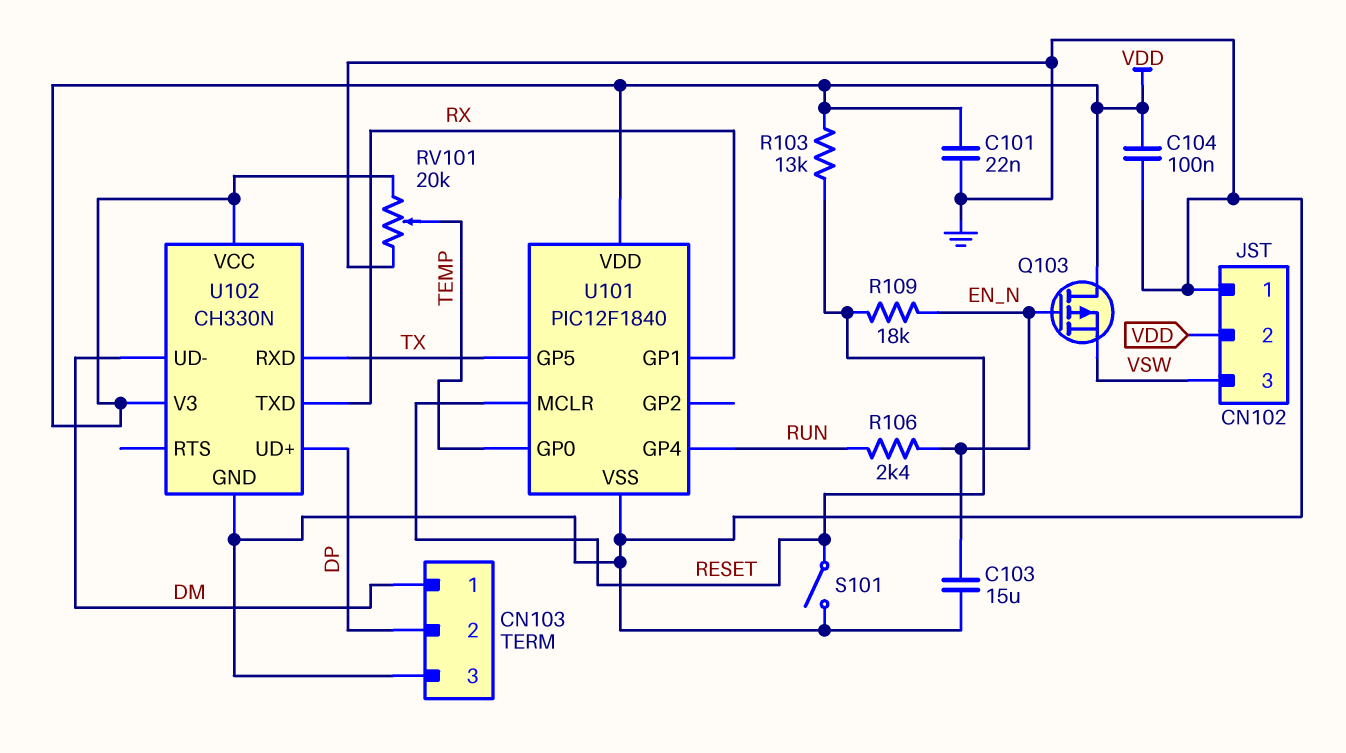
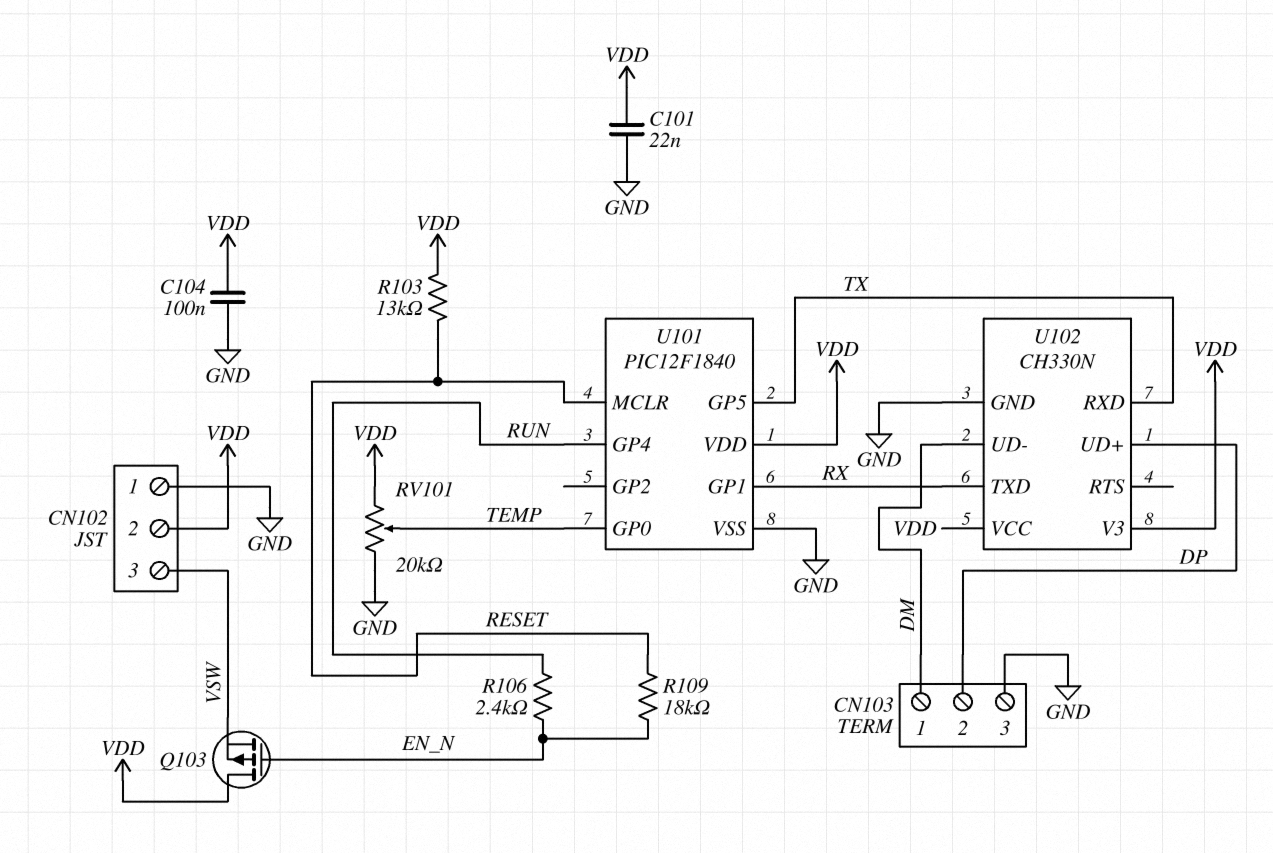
C103: 15uF (EN_N, GND) -> none
S101: switch (GND, RESET) -> none

